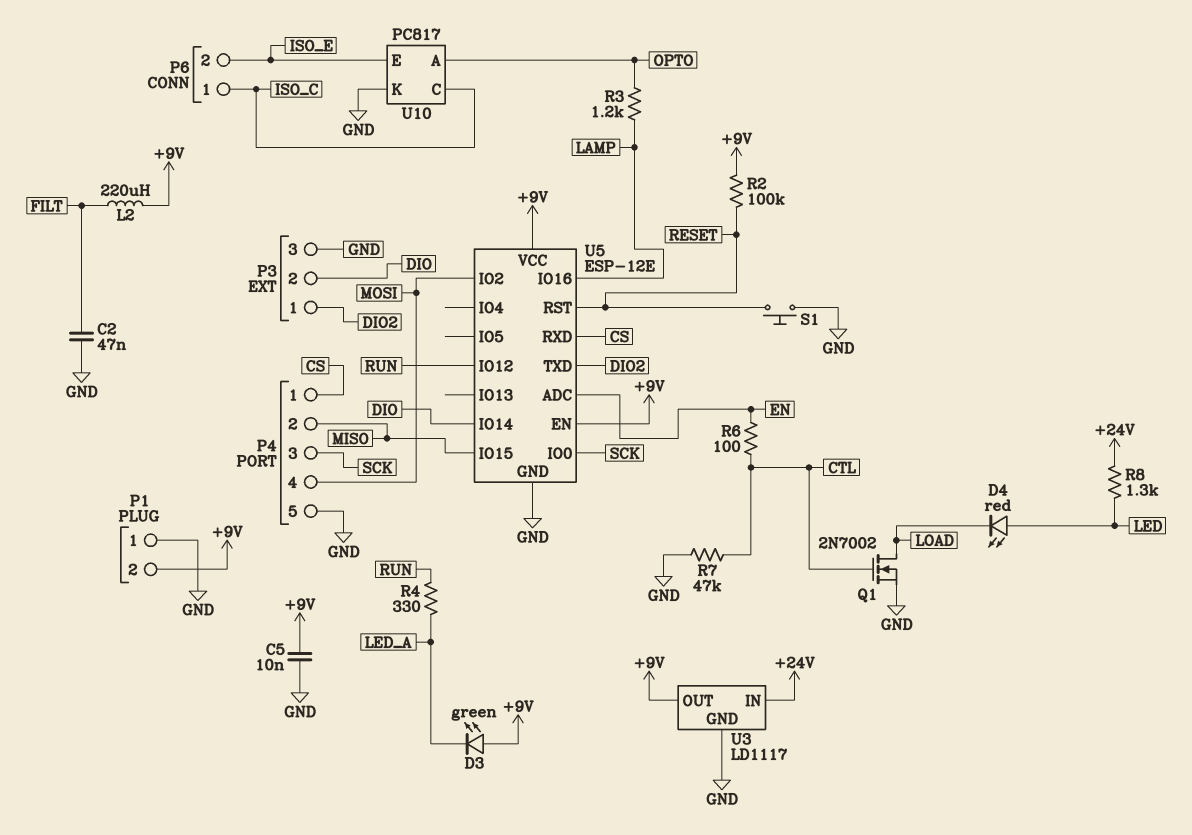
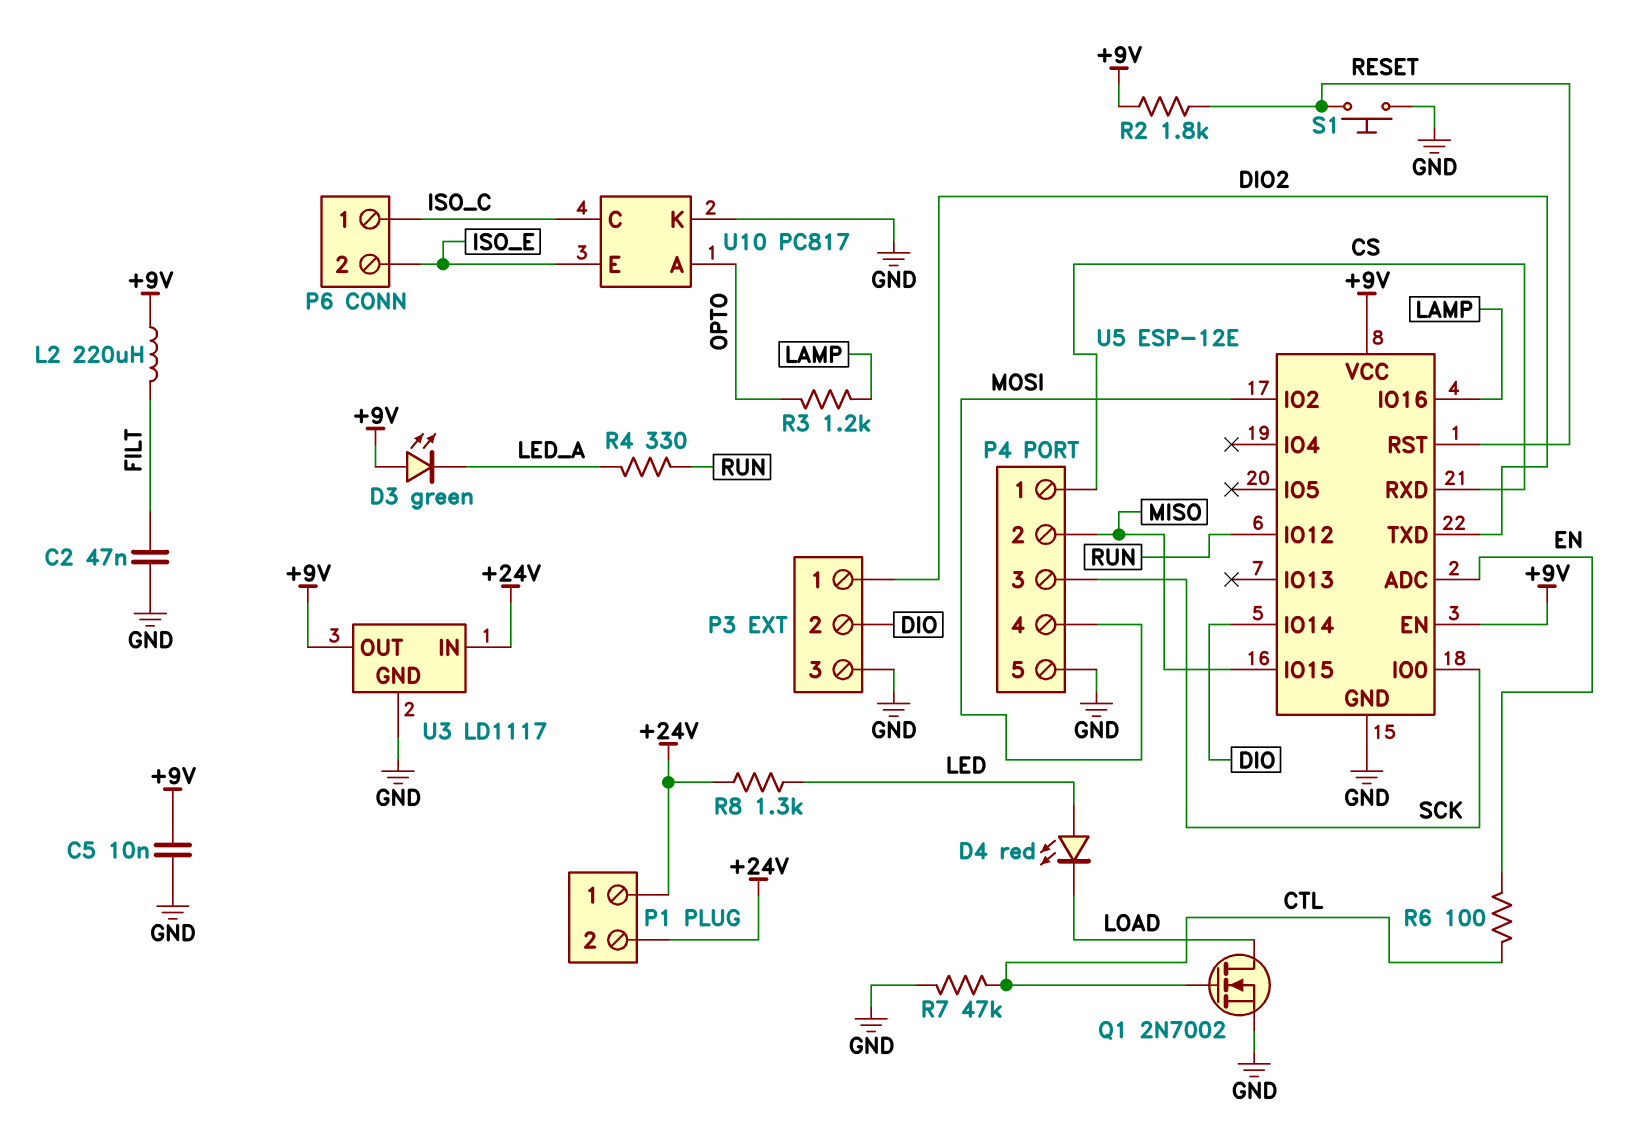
P1 pin 1: GND -> +24V
P1 pin 2: +9V -> +24V
R2: 100k (+9V, RESET) -> 1.8k (+9V, RESET)

